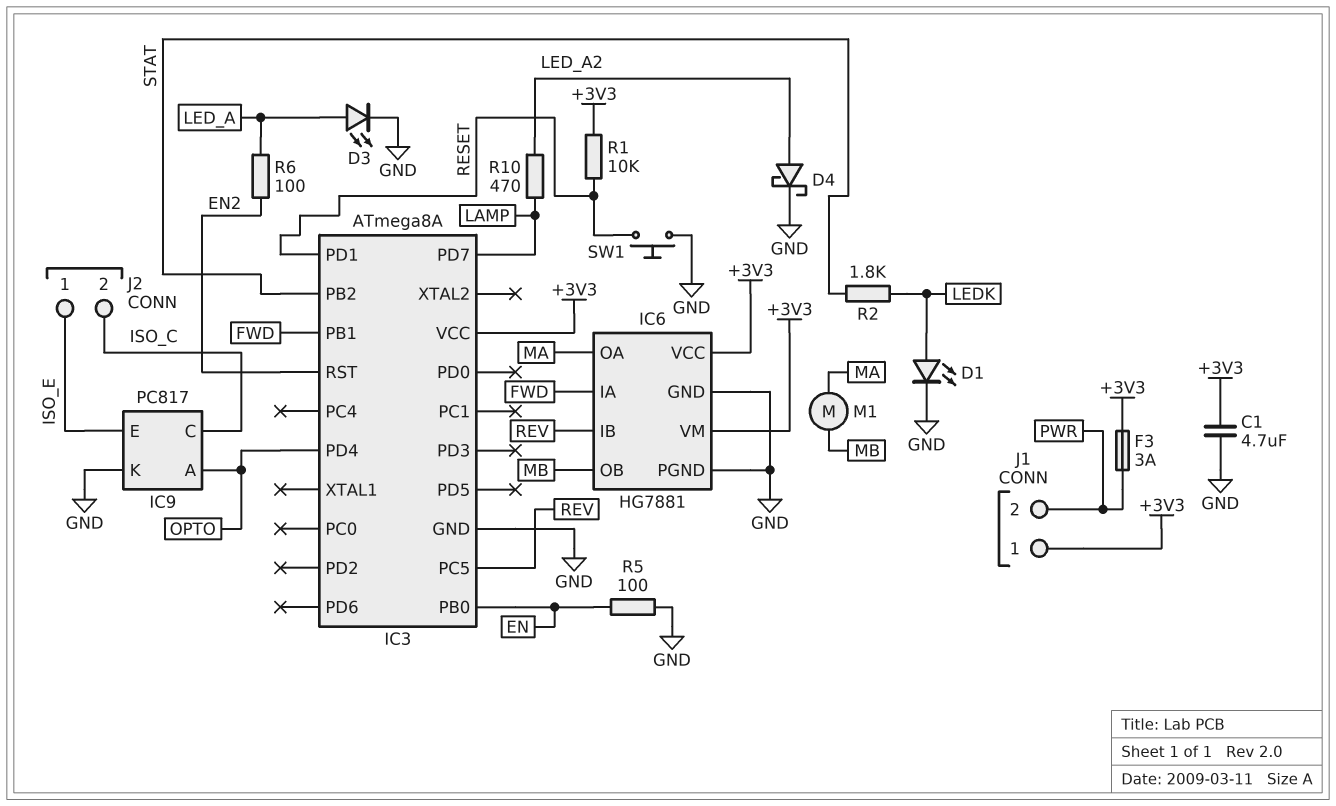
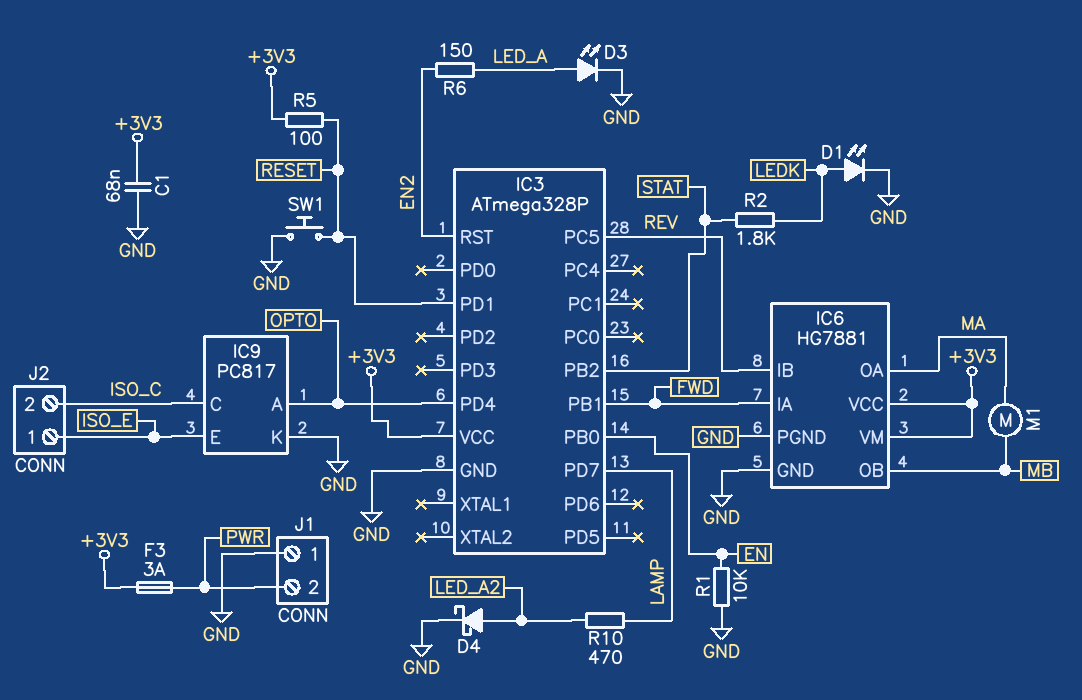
C1: 4.7uF (+3V3, GND) -> 68nF (+3V3, GND)
IC3: ATmega8A -> ATmega328P
J1 pin 1: +3V3 -> GND
R1: 10k (+3V3, RESET) -> 10k (EN, GND)
R5: 100 (EN, GND) -> 100 (+3V3, RESET)
R6: 100 (EN2, LED_A) -> 150 (EN2, LED_A)

